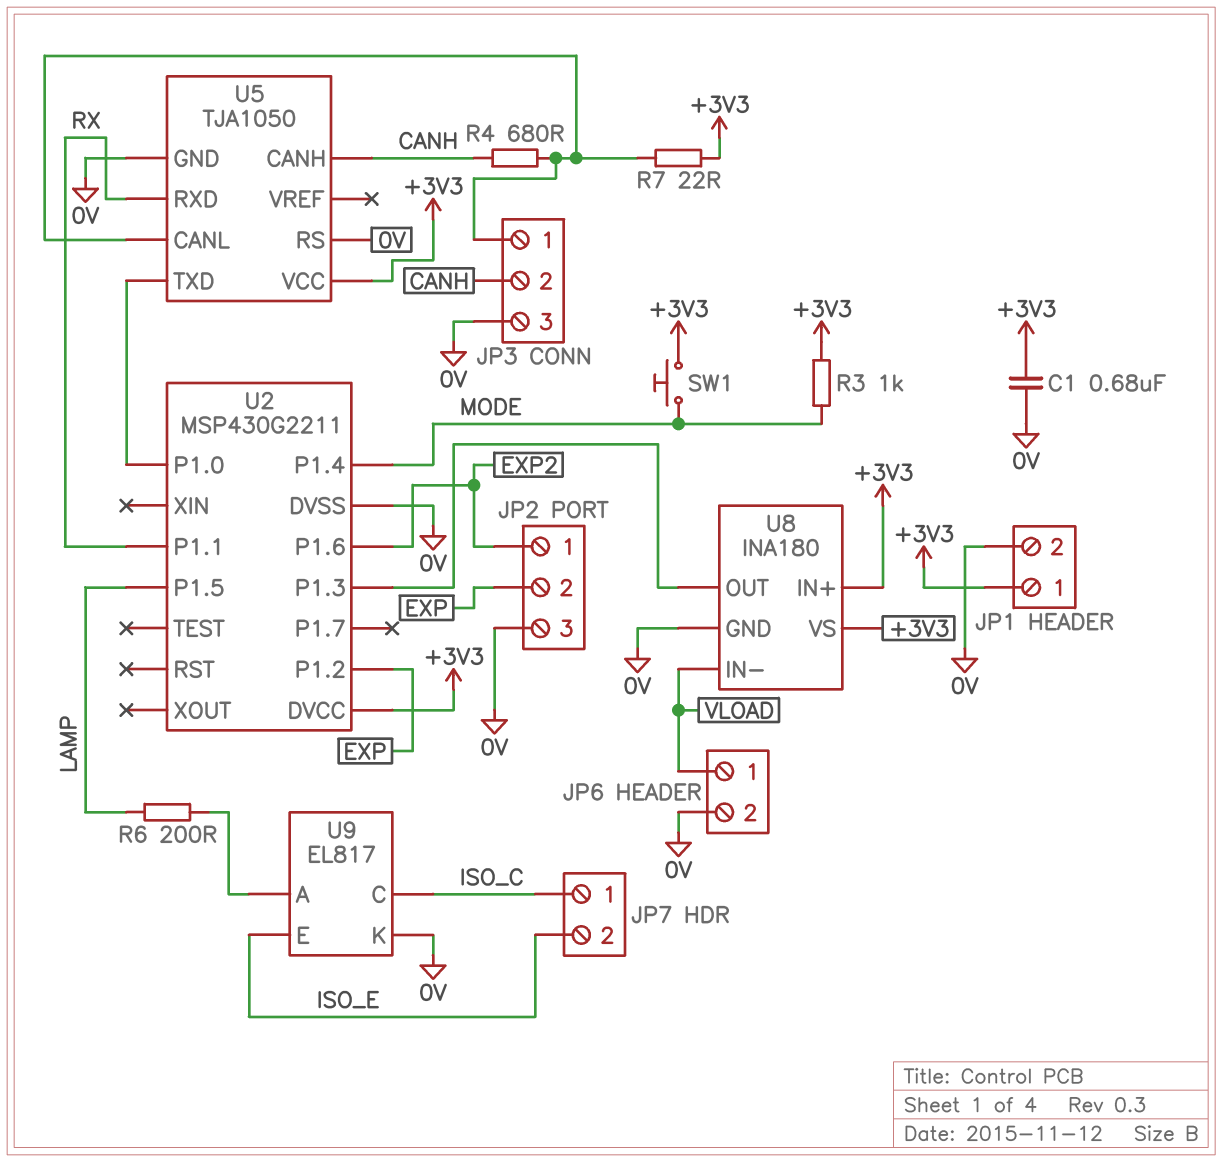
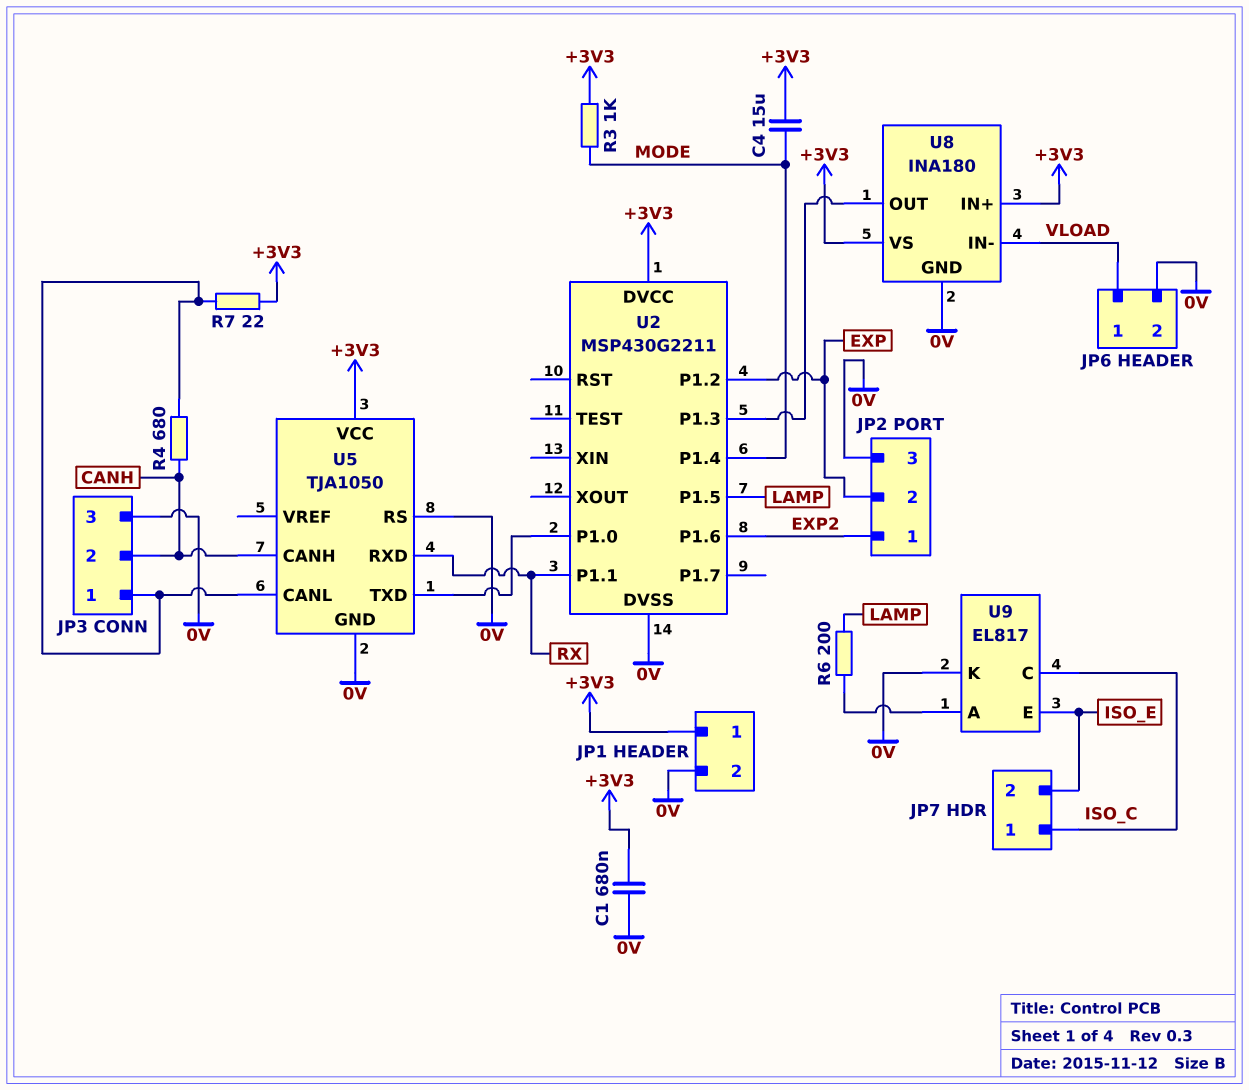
C4: none -> 15uF (+3V3, MODE)
SW1: button (+3V3, MODE) -> none

